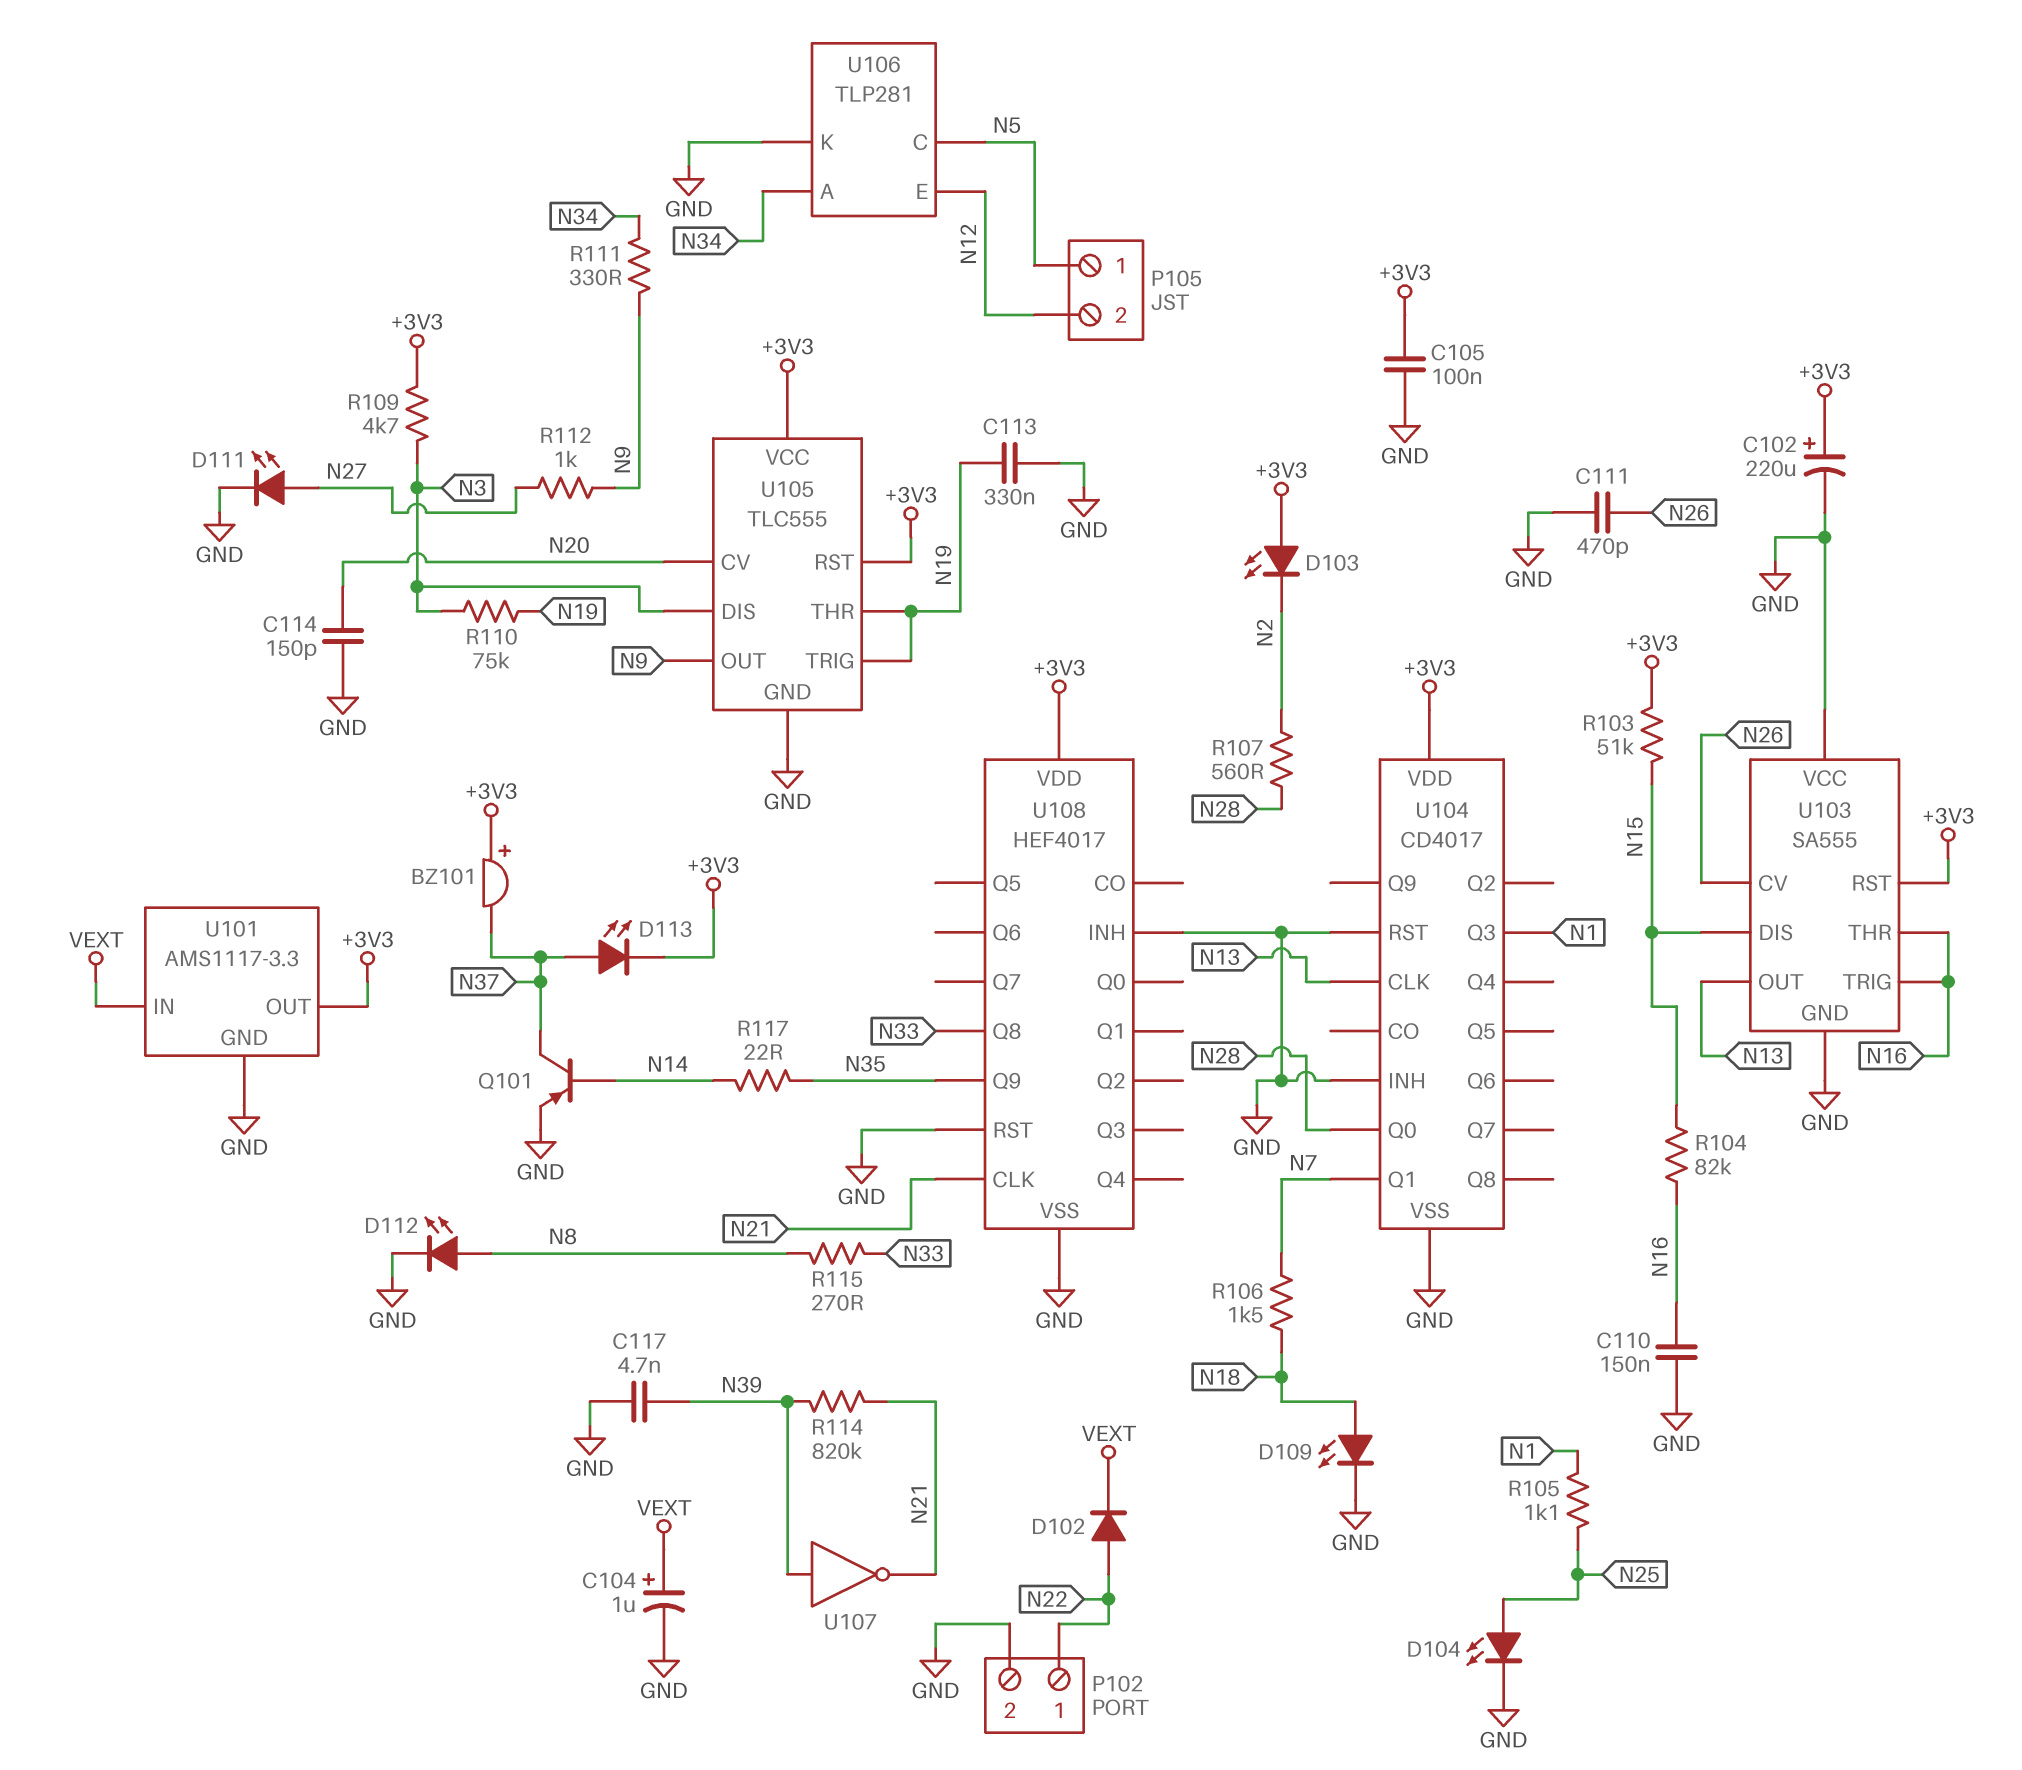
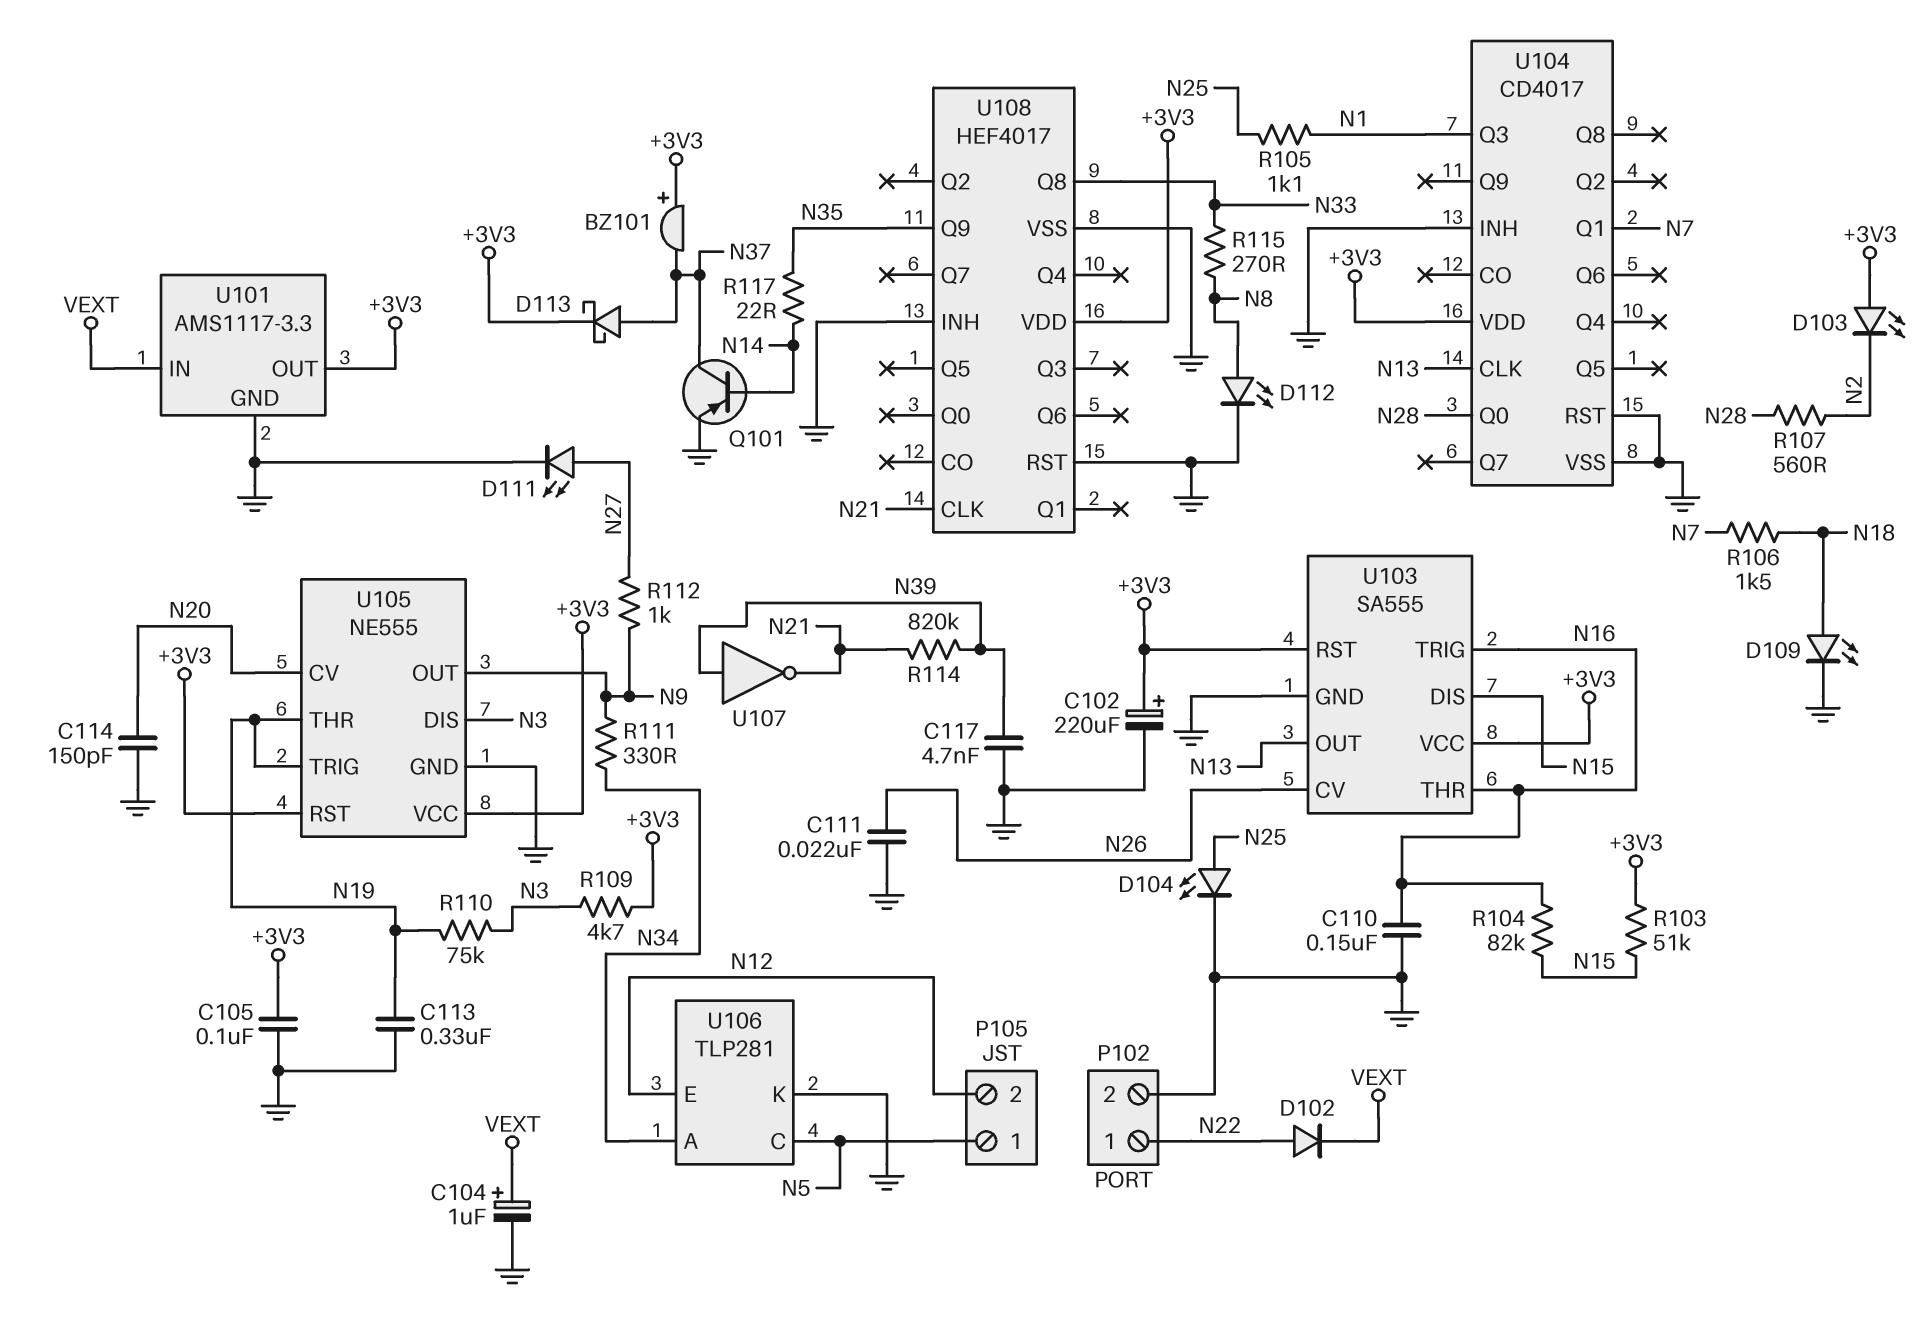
C111: 470pF (GND, N26) -> 22nF (GND, N26)
D113: LED (A N37, K +3V3) -> schottky (A N37, K +3V3)
U103 pin VCC: GND -> +3V3
U105: TLC555 -> NE555

